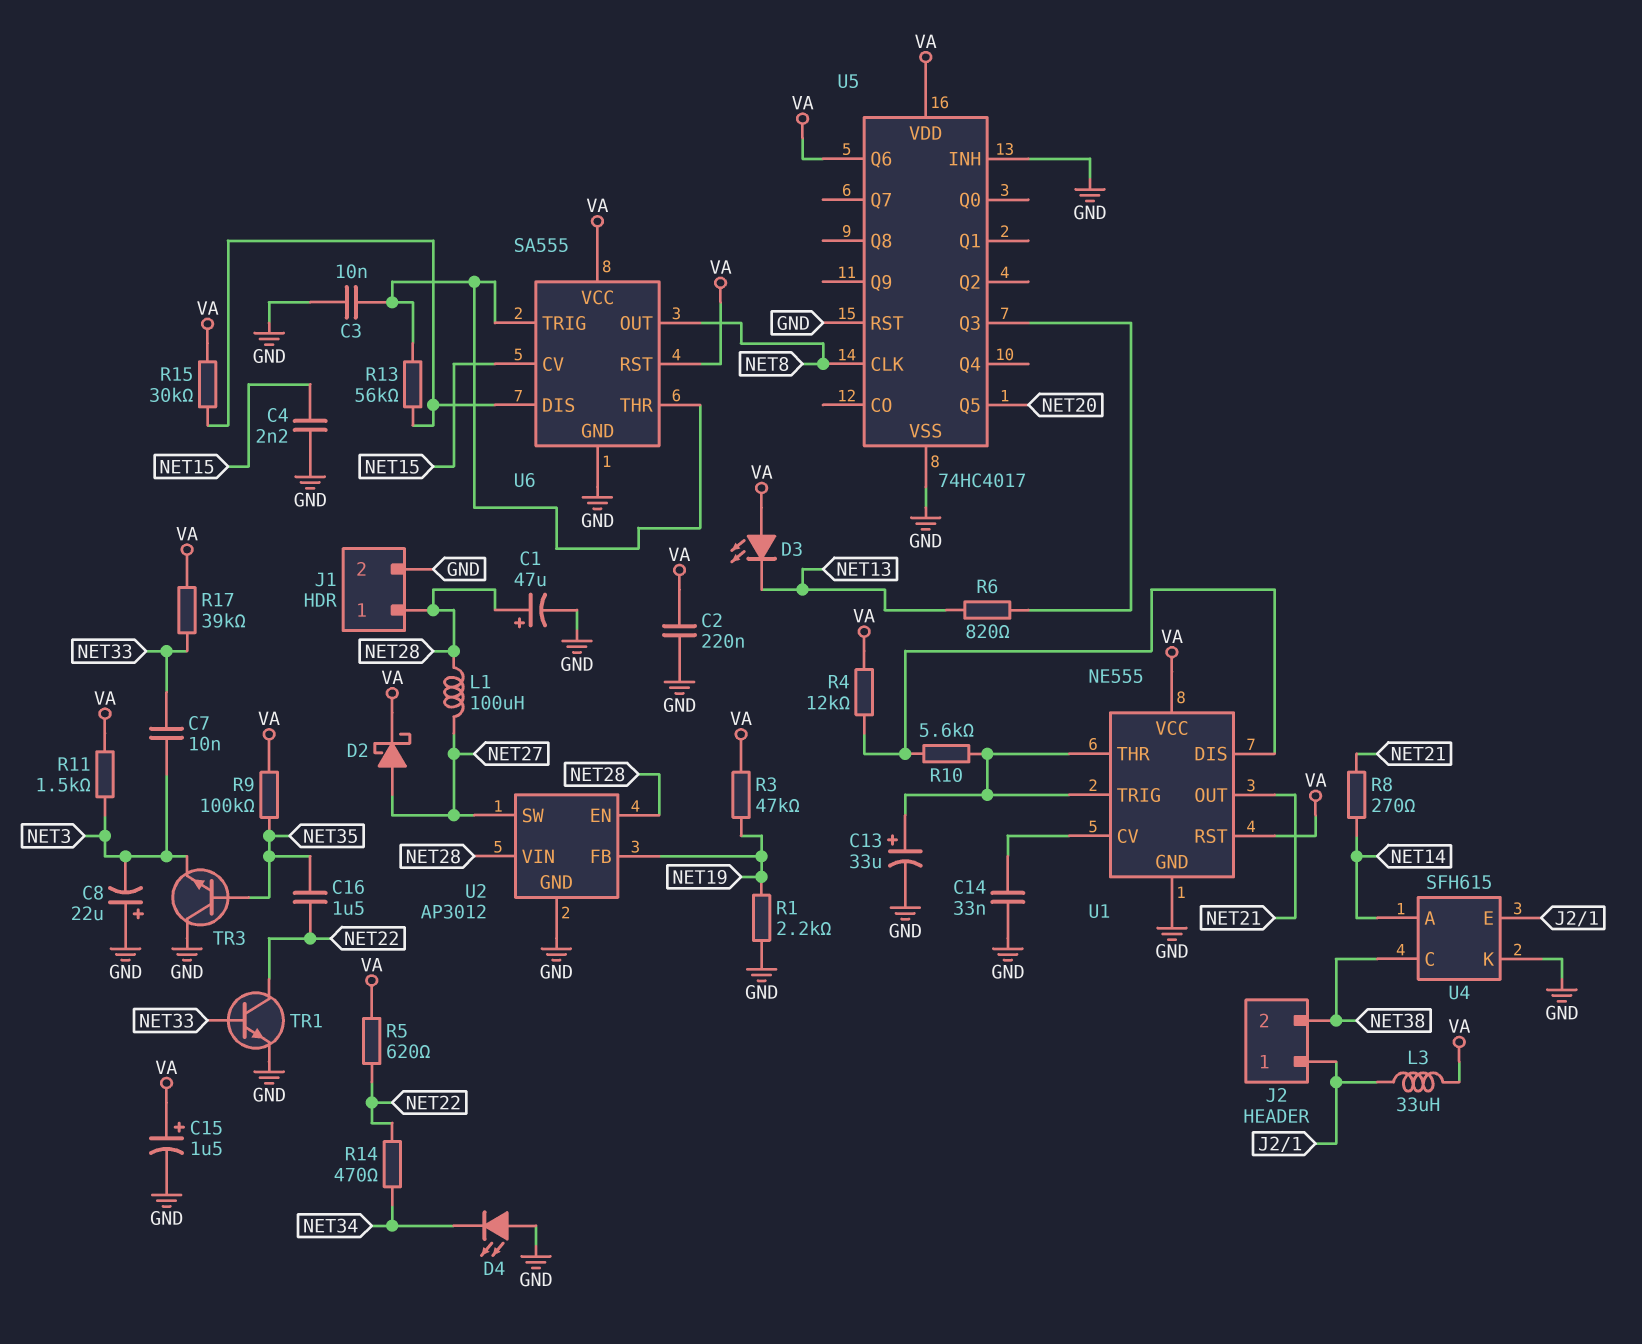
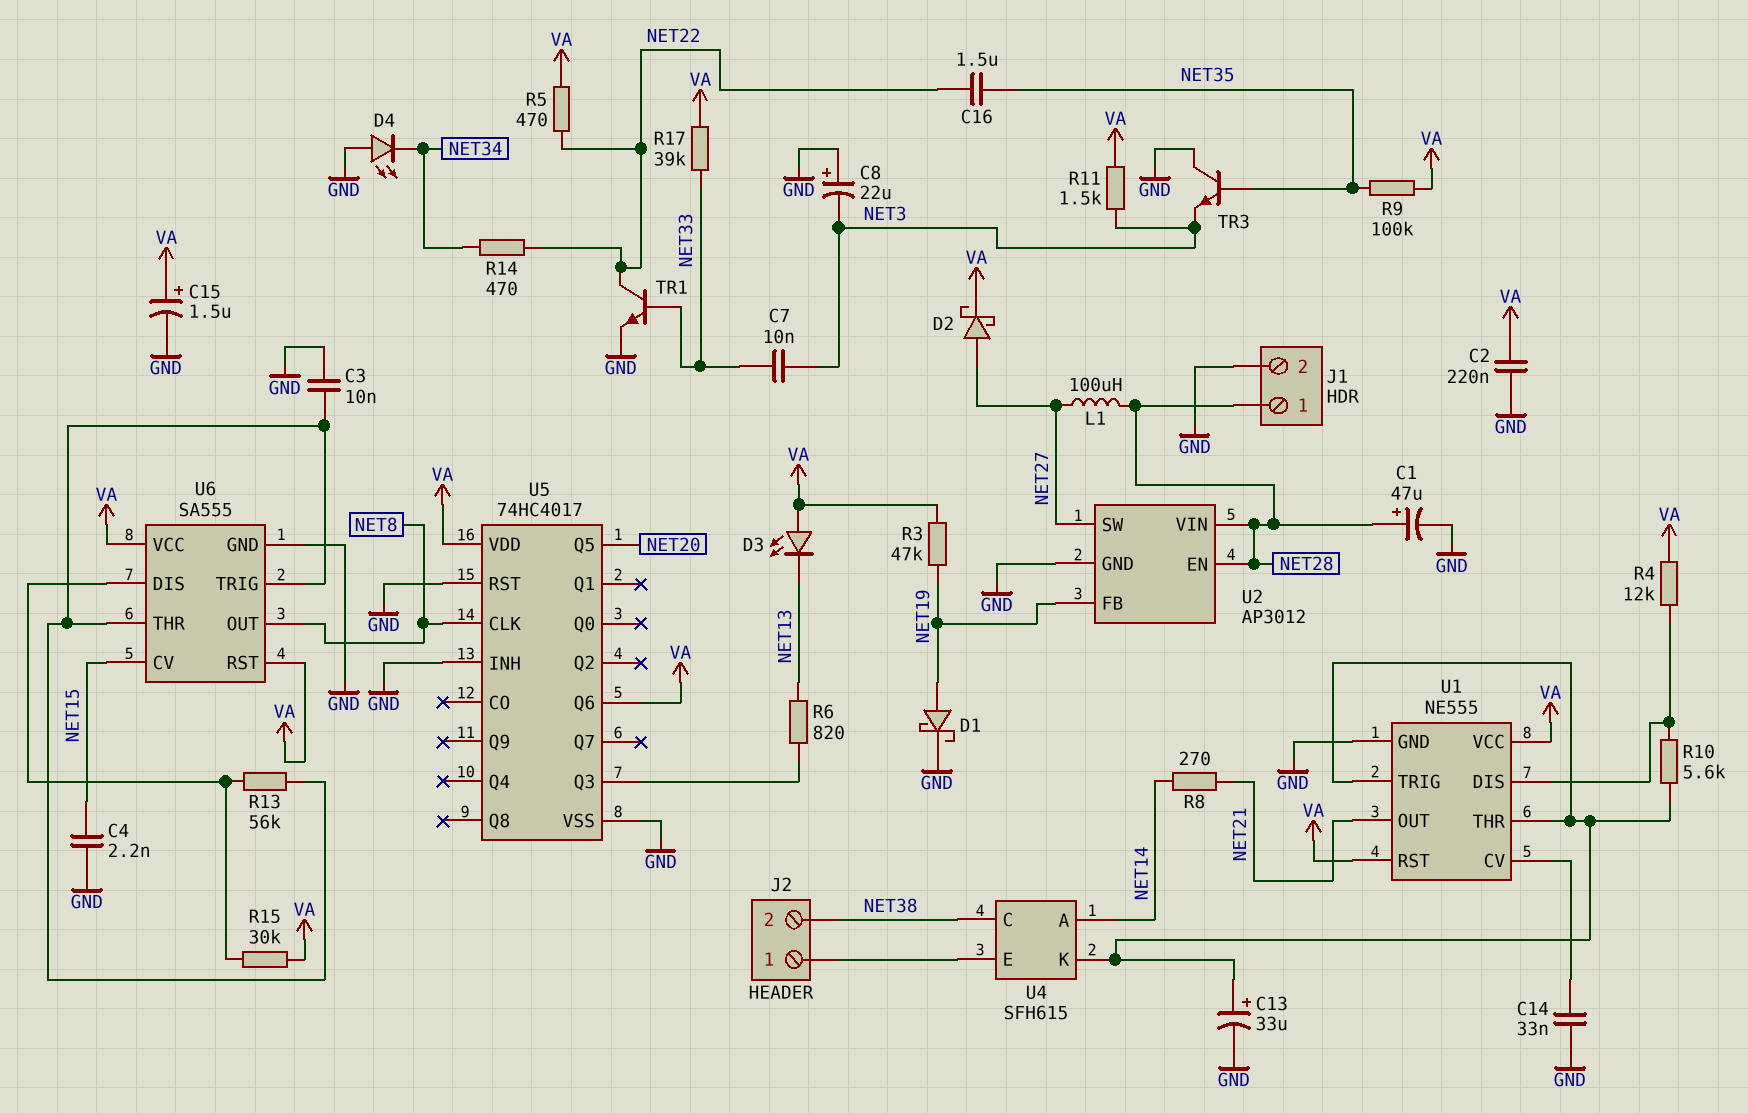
D1: none -> schottky (A NET19, K GND)
L3: 33uH (J2/1, VA) -> none
R1: 2.2k (GND, NET19) -> none
R5: 620 (NET22, VA) -> 470 (NET22, VA)
U4 pin K: GND -> U1/THR

